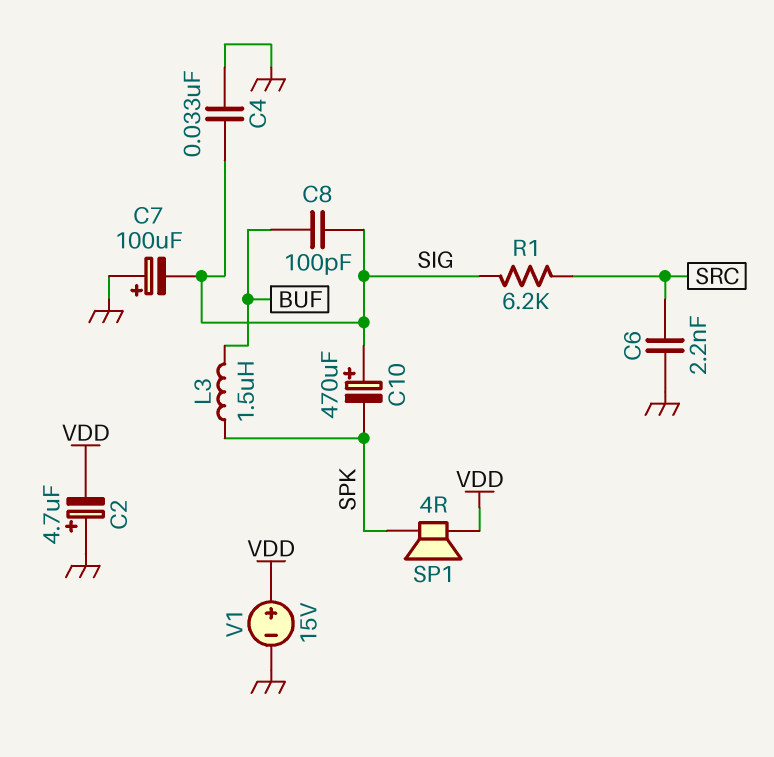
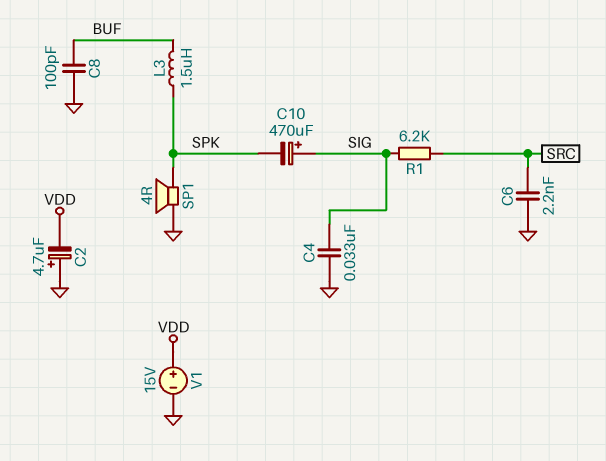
C7: 100uF (plus GND, minus SIG) -> none
C8: 100pF (BUF, SIG) -> 100pF (BUF, GND)
SP1: speaker 4R (SPK, VDD) -> speaker 4R (GND, SPK)

